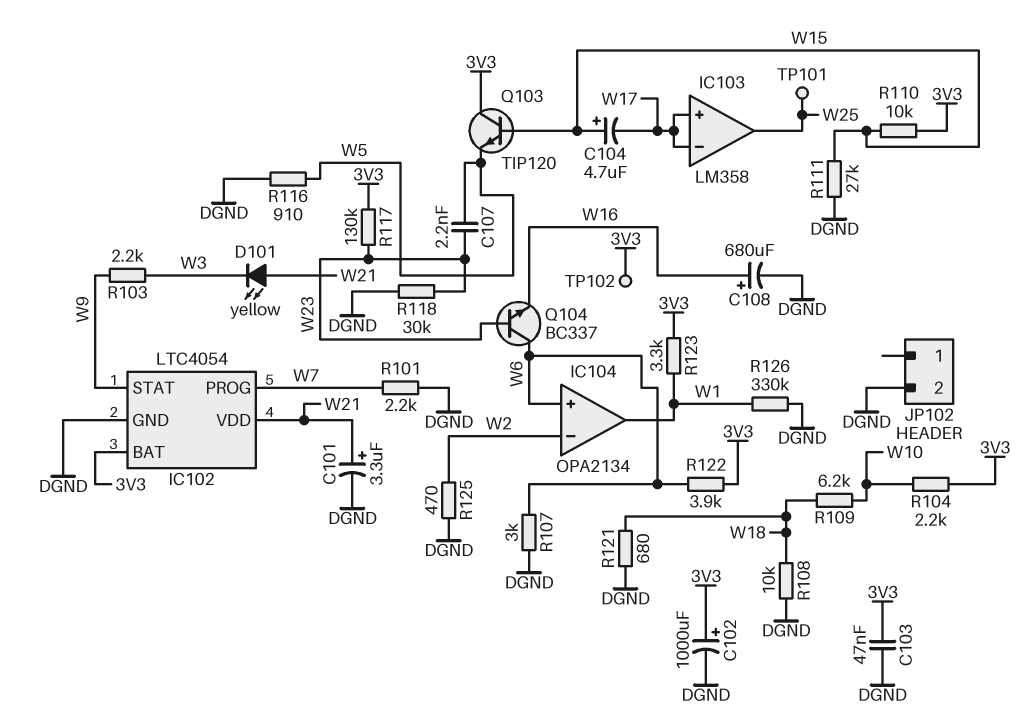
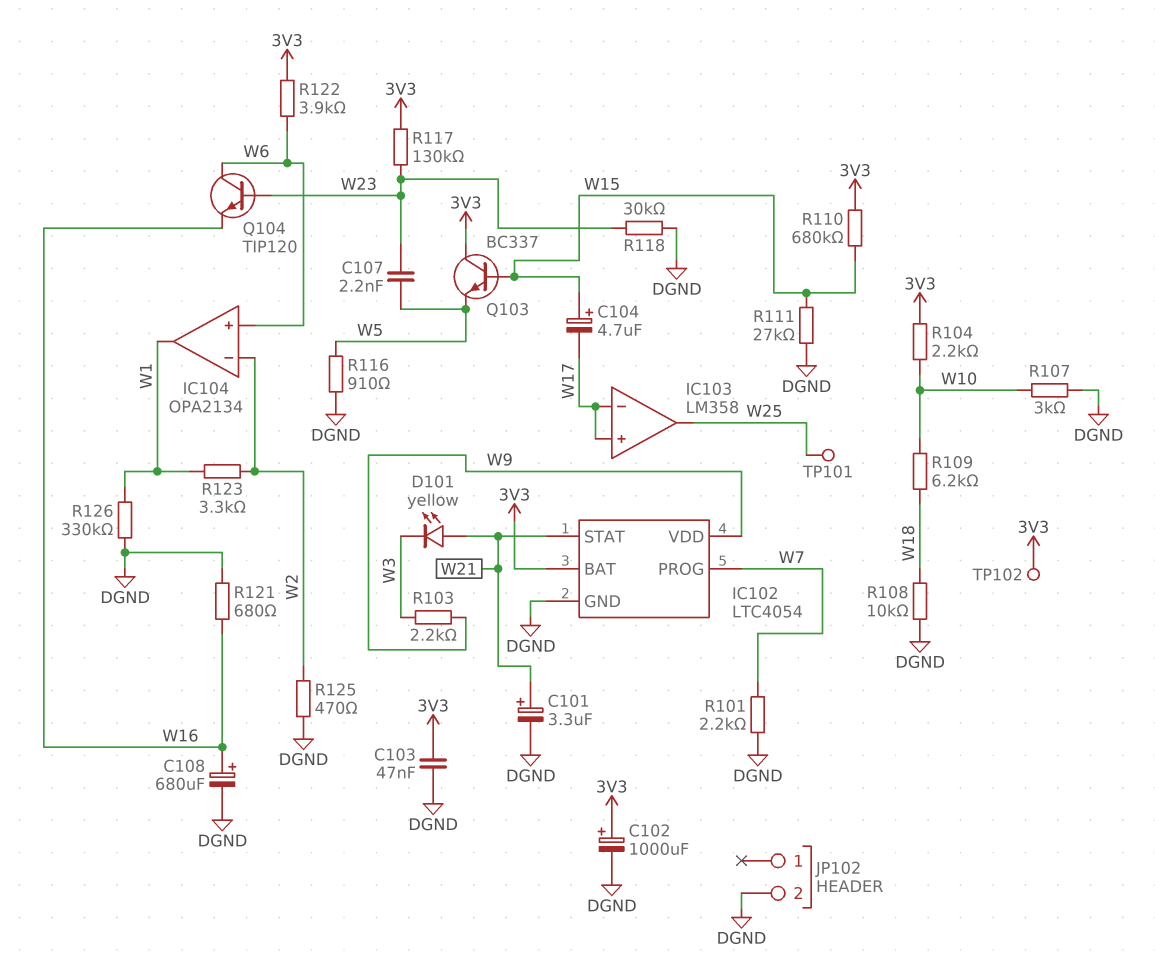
IC102 pin STAT: W9 -> W21
IC102 pin VDD: W21 -> W9
Q103: NPN TIP120 (B W15, C 3V3, E W5) -> NPN BC337 (B W15, C 3V3, E W5)
Q104: NPN BC337 (B W23, C W6, E W16) -> NPN TIP120 (B W23, C W6, E W16)
R107: 3k (DGND, W6) -> 3k (DGND, W10)
R110: 10k (3V3, W15) -> 680k (3V3, W15)
R121: 680 (DGND, W18) -> 680 (DGND, W16)
R123: 3.3k (3V3, W1) -> 3.3k (W1, W2)

